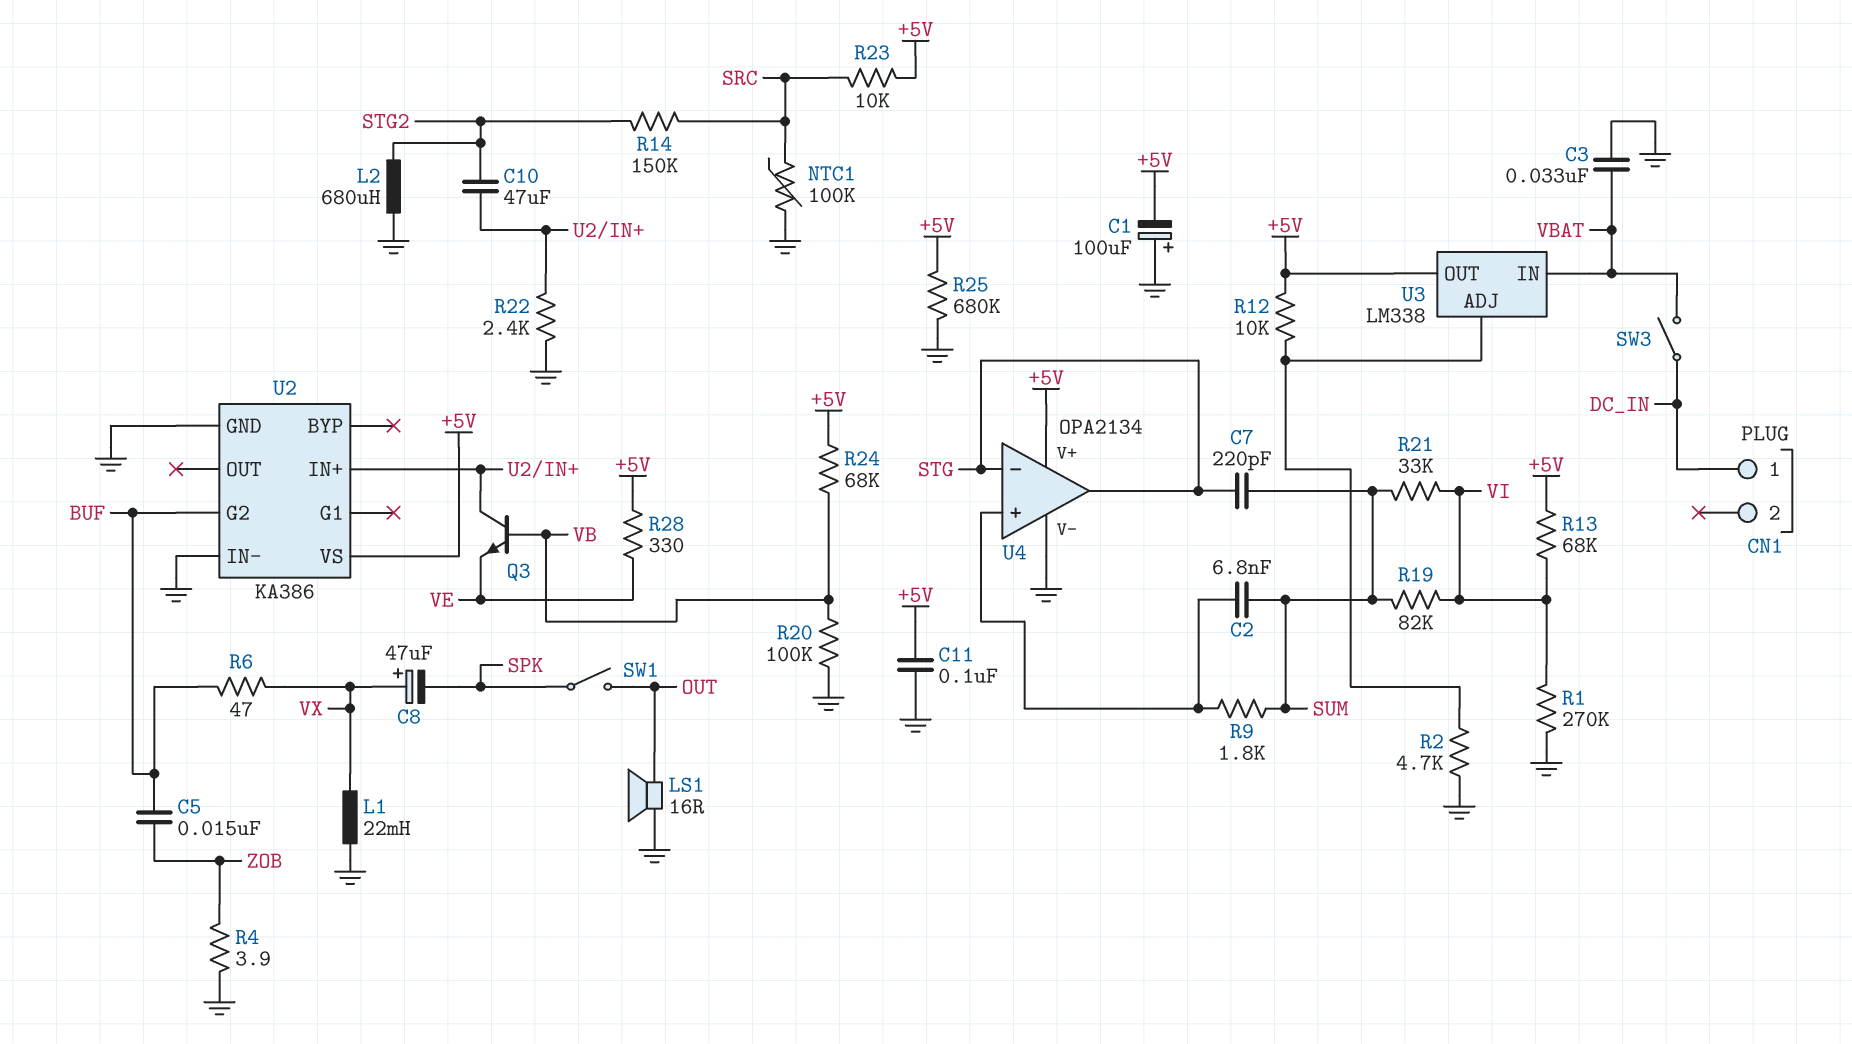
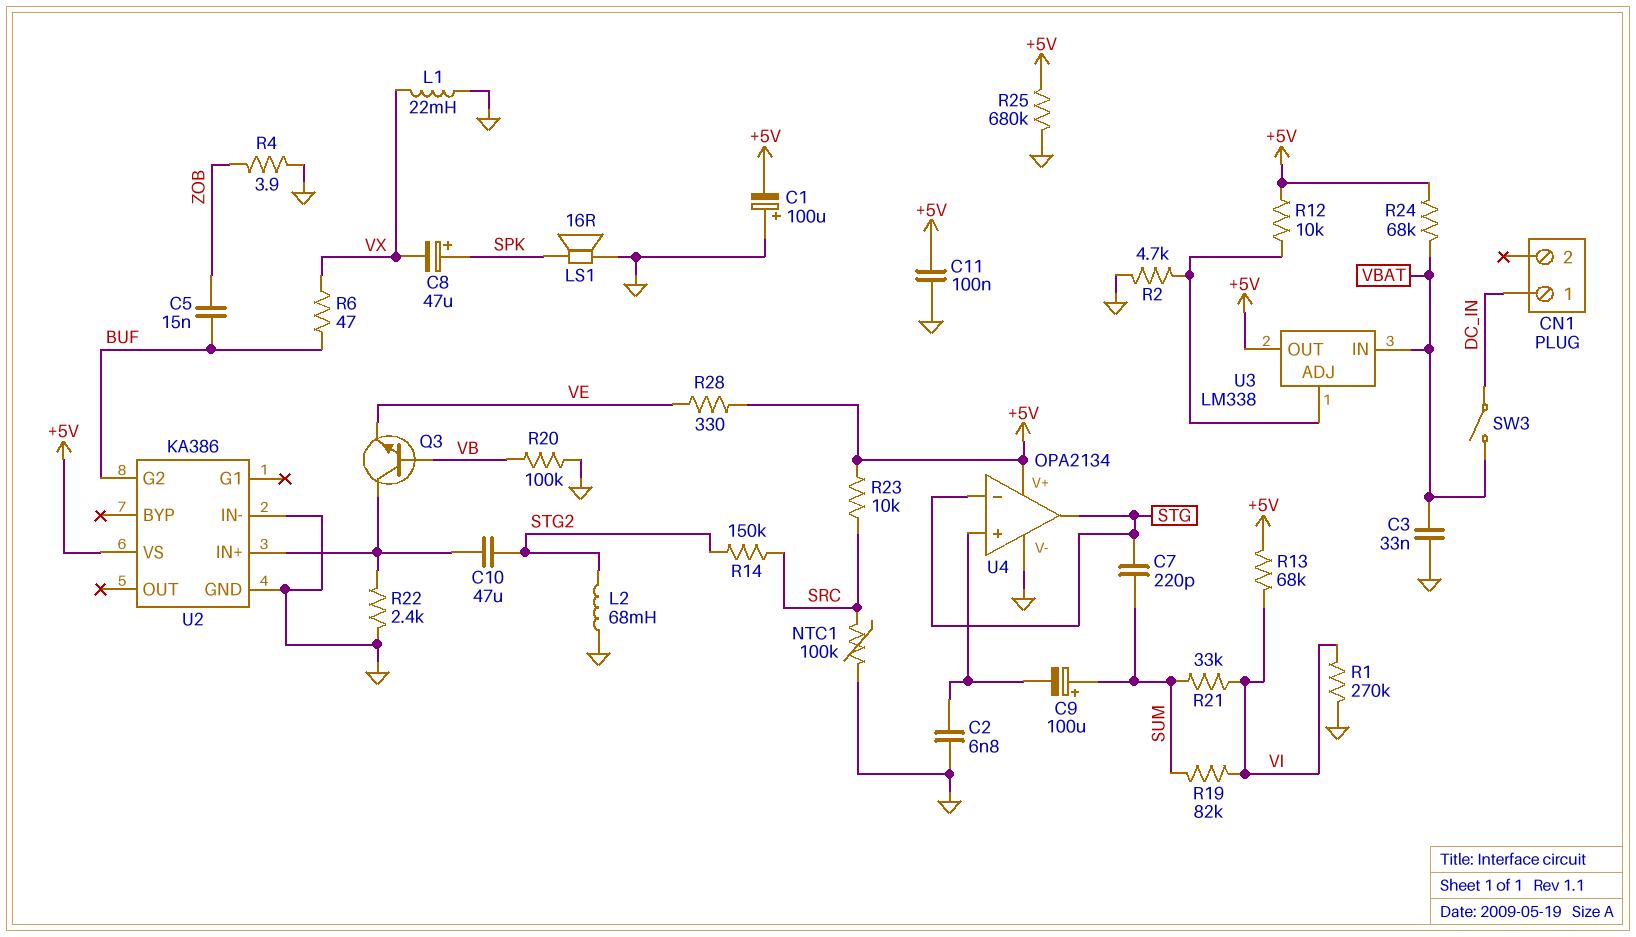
C2: 6.8nF (SUM, U4/in+) -> 6.8nF (GND, U4/in+)
C8: 47uF (plus VX, minus SPK) -> 47uF (plus SPK, minus VX)
C9: none -> 100uF (plus SUM, minus U4/in+)
L2: 680uH (GND, STG2) -> 68mH (GND, STG2)
LS1: speaker 16R (GND, OUT) -> speaker 16R (GND, SPK)
R9: 1.8k (SUM, U4/in+) -> none
R24: 68k (+5V, VB) -> 68k (+5V, VBAT)
SW1: switch (OUT, SPK) -> none

